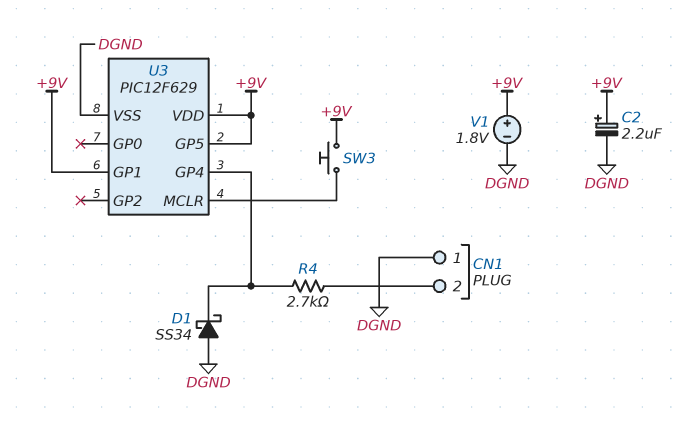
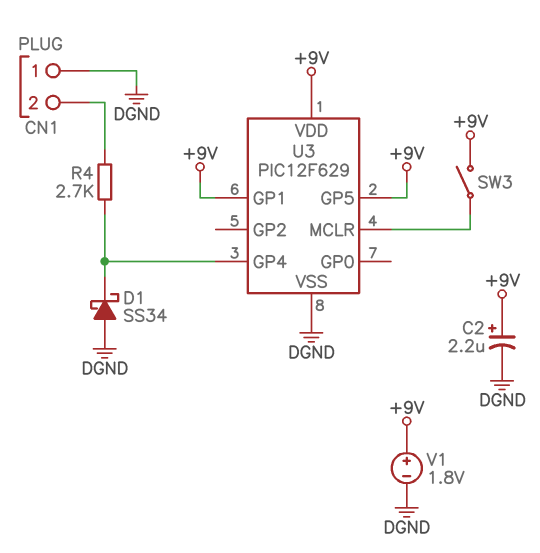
SW3: button (+9V, U3/MCLR) -> switch (+9V, U3/MCLR)

